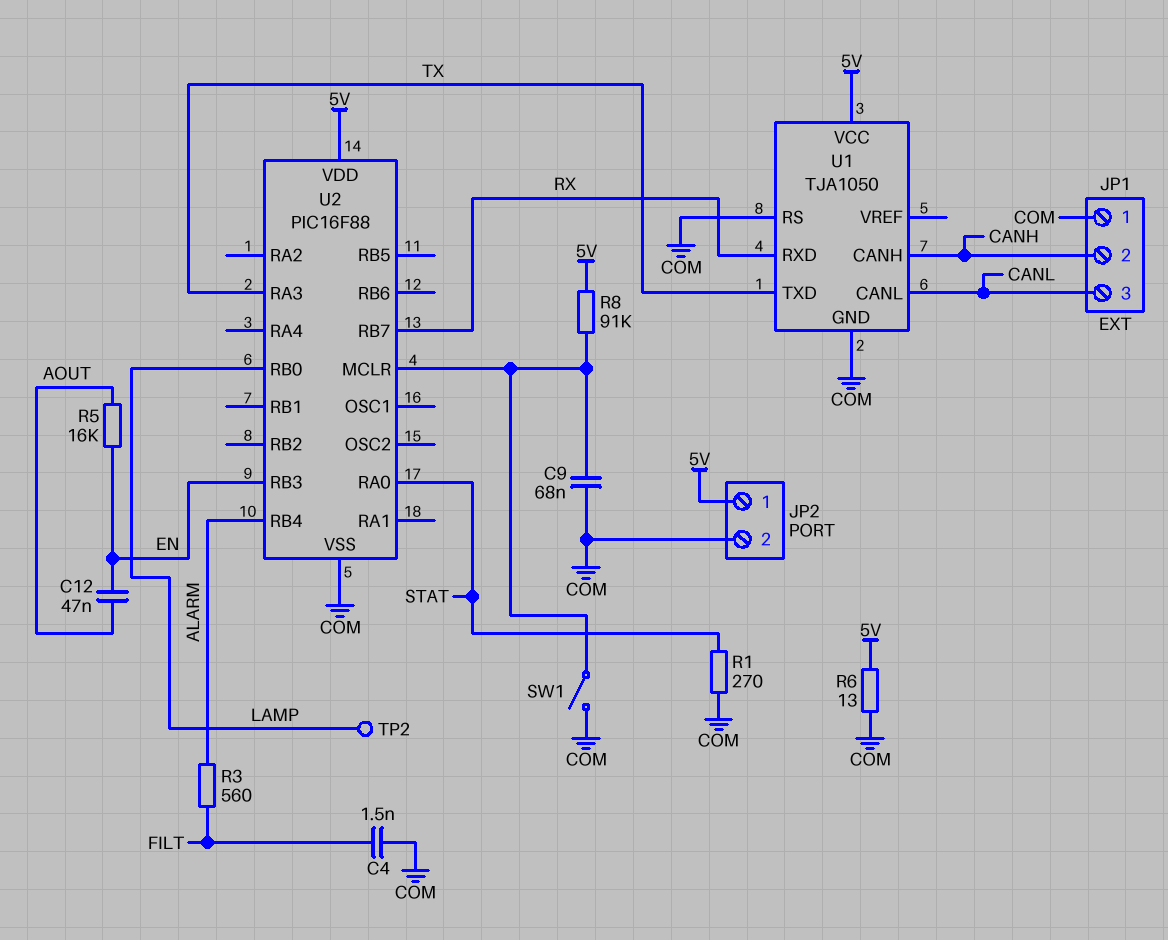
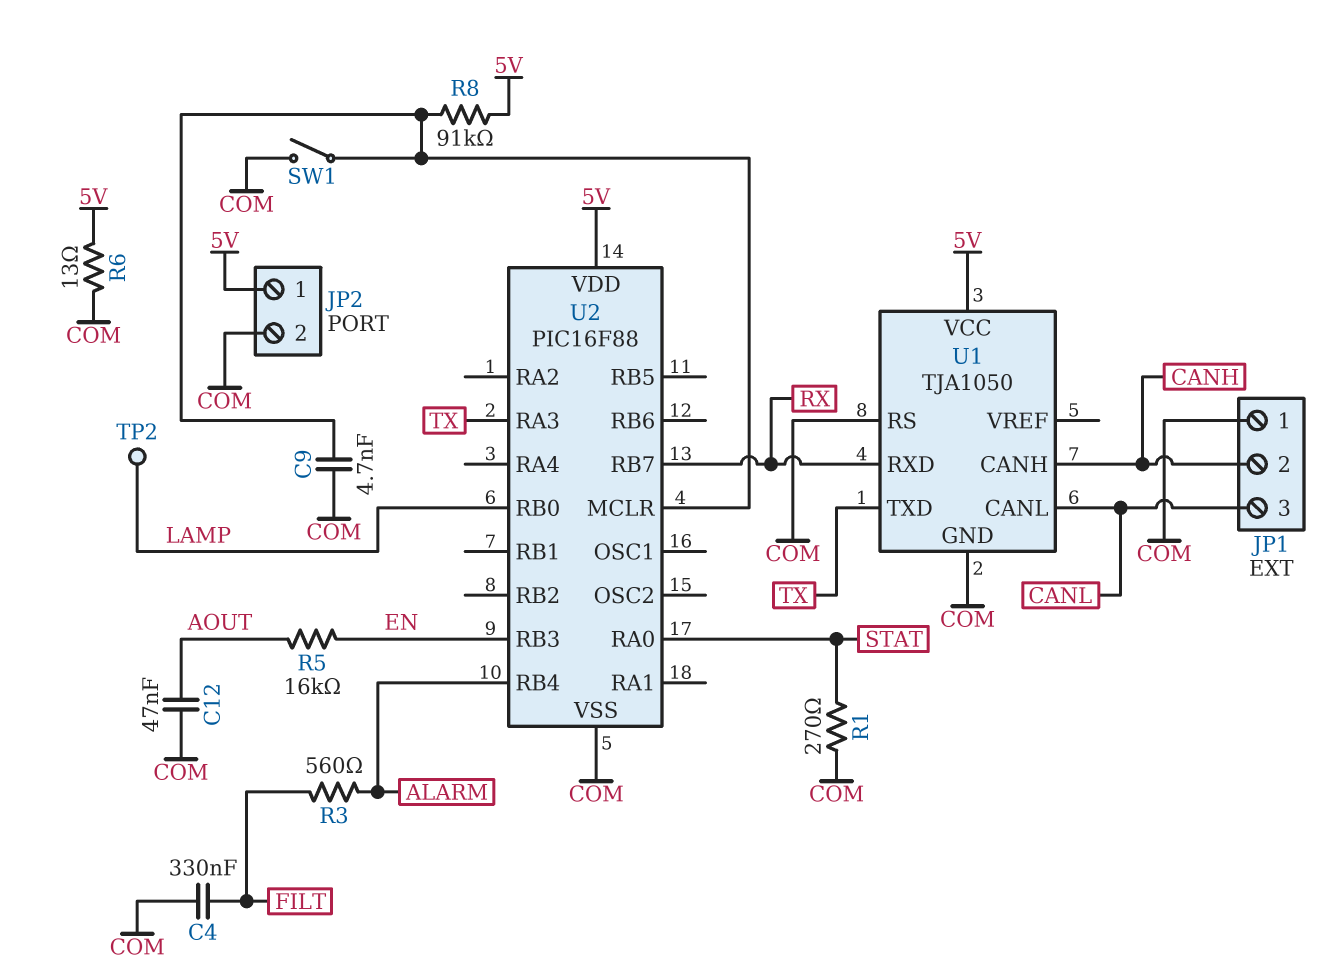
C4: 1.5nF (COM, FILT) -> 330nF (COM, FILT)
C9: 68nF (COM, U2/MCLR) -> 4.7nF (COM, U2/MCLR)
C12: 47nF (AOUT, EN) -> 47nF (AOUT, COM)

